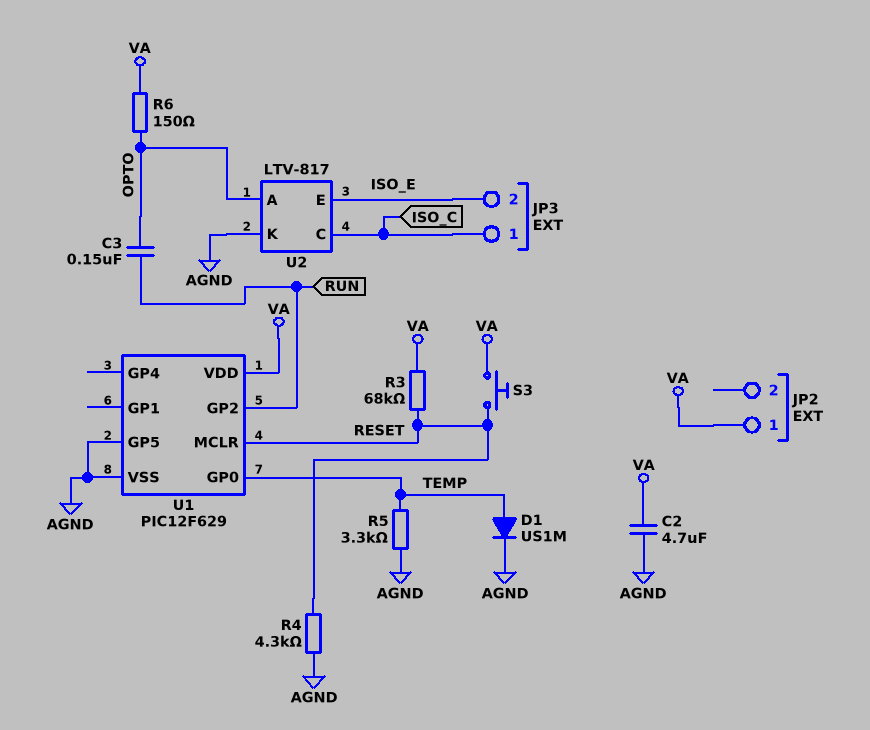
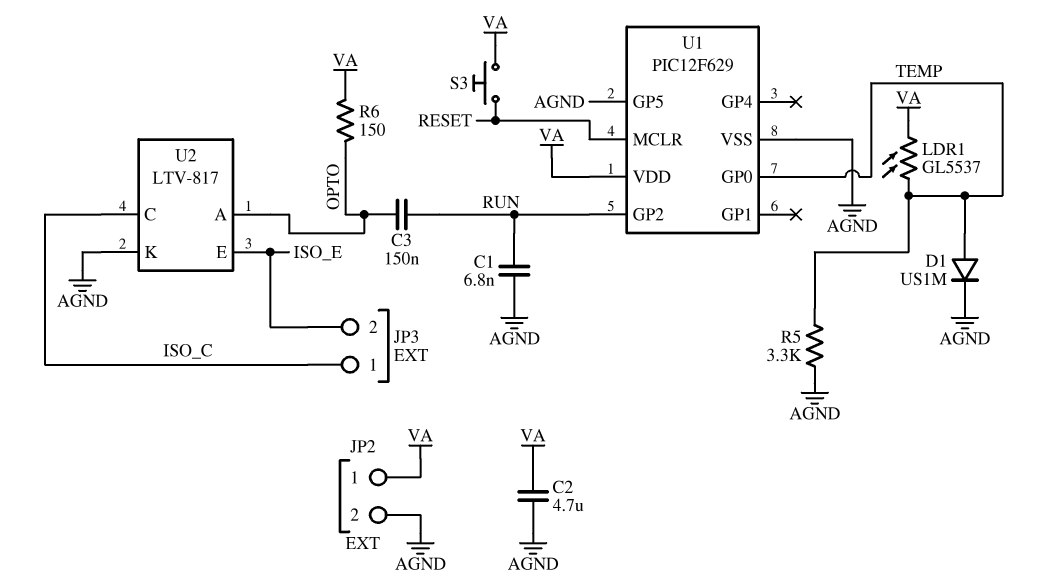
C1: none -> 6.8nF (AGND, RUN)
JP2 pin 2: none -> AGND
LDR1: none -> GL5537 (TEMP, VA)
R3: 68k (RESET, VA) -> none
R4: 4.3k (AGND, RESET) -> none

